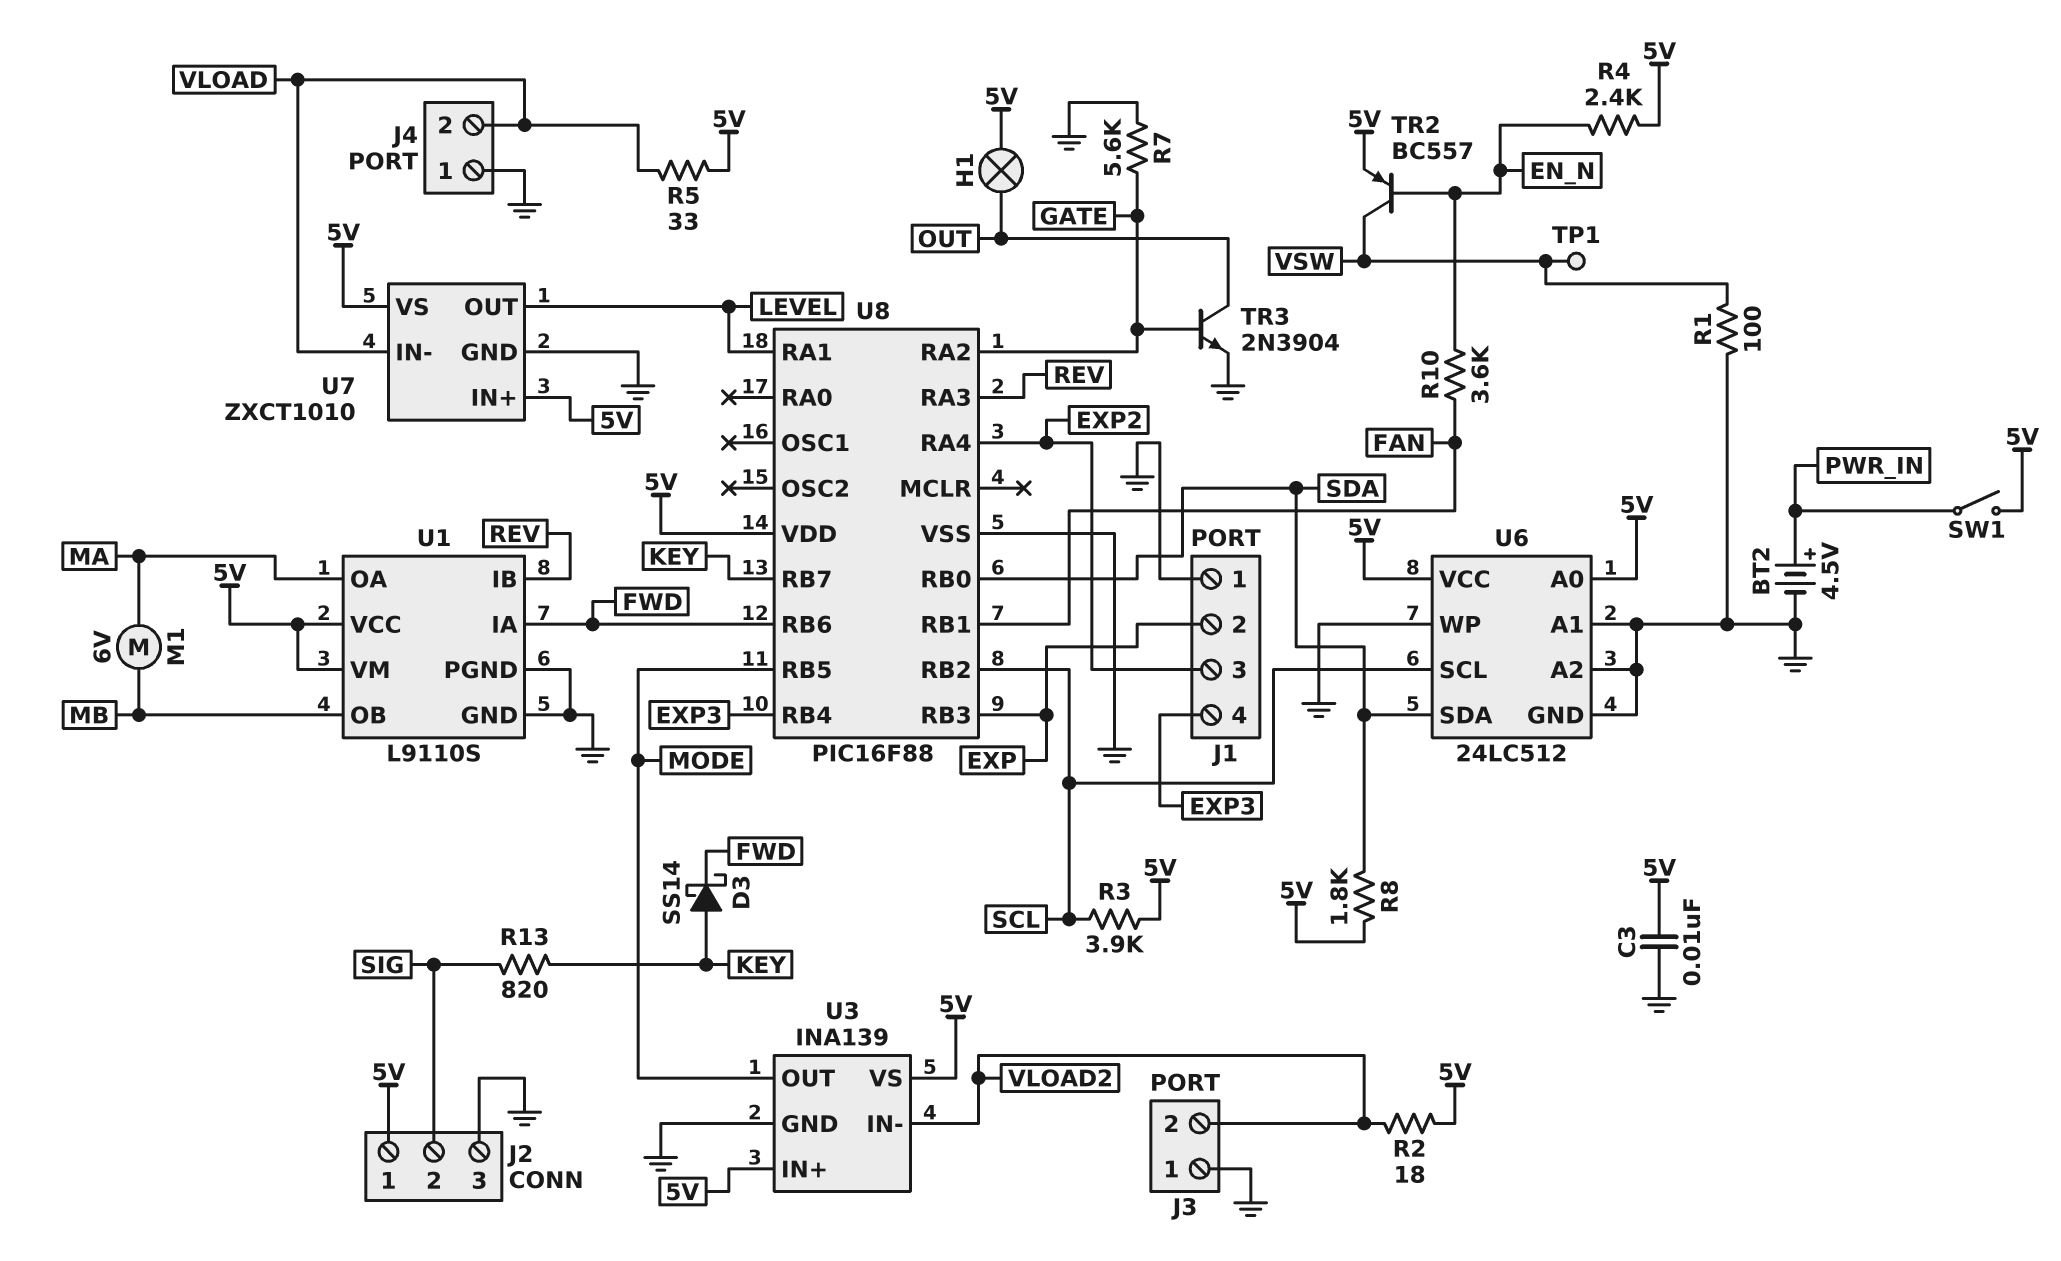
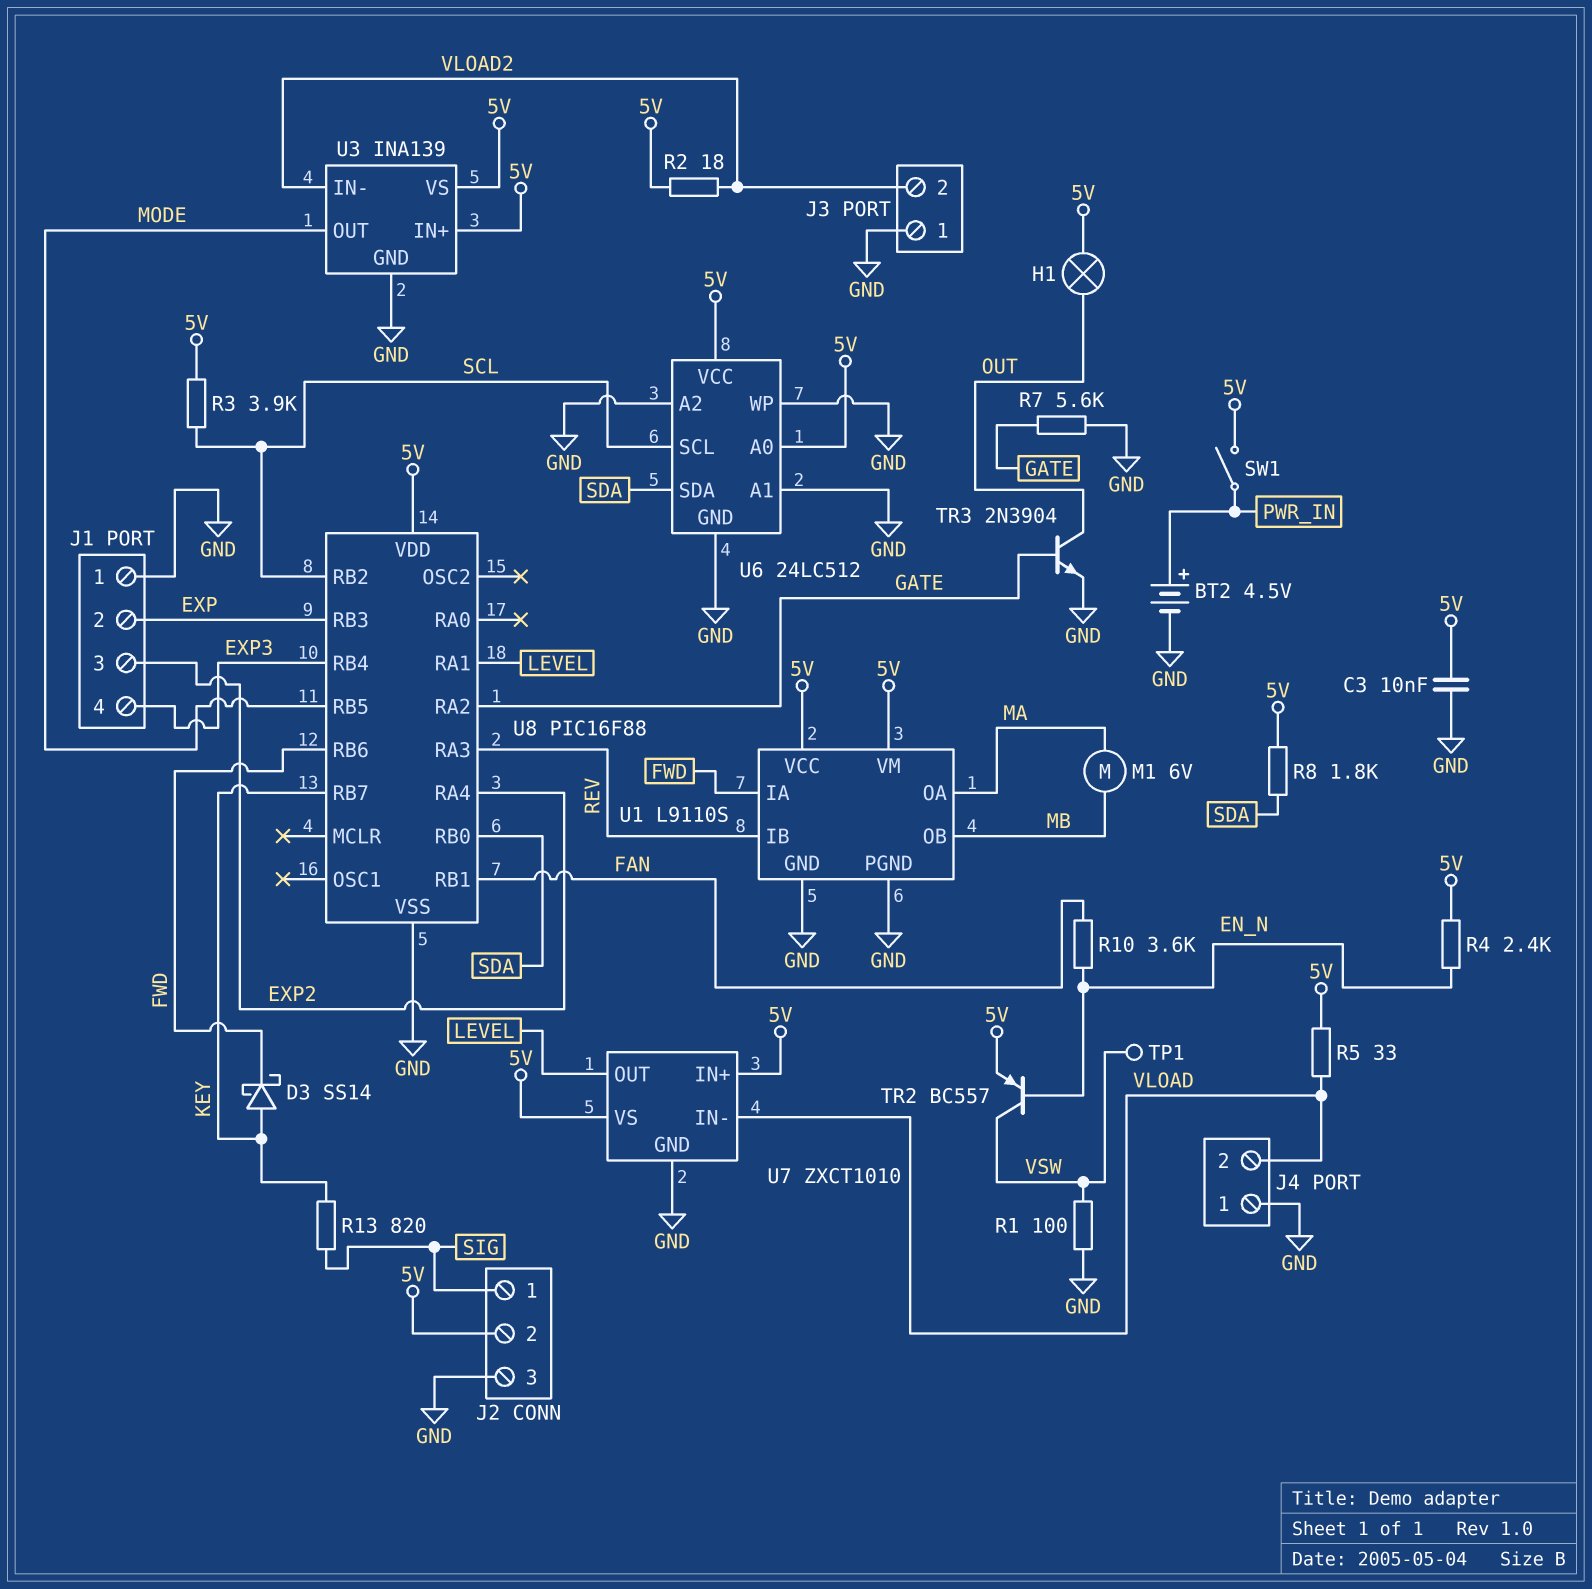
J2 pin 1: 5V -> SIG
J2 pin 2: SIG -> 5V

